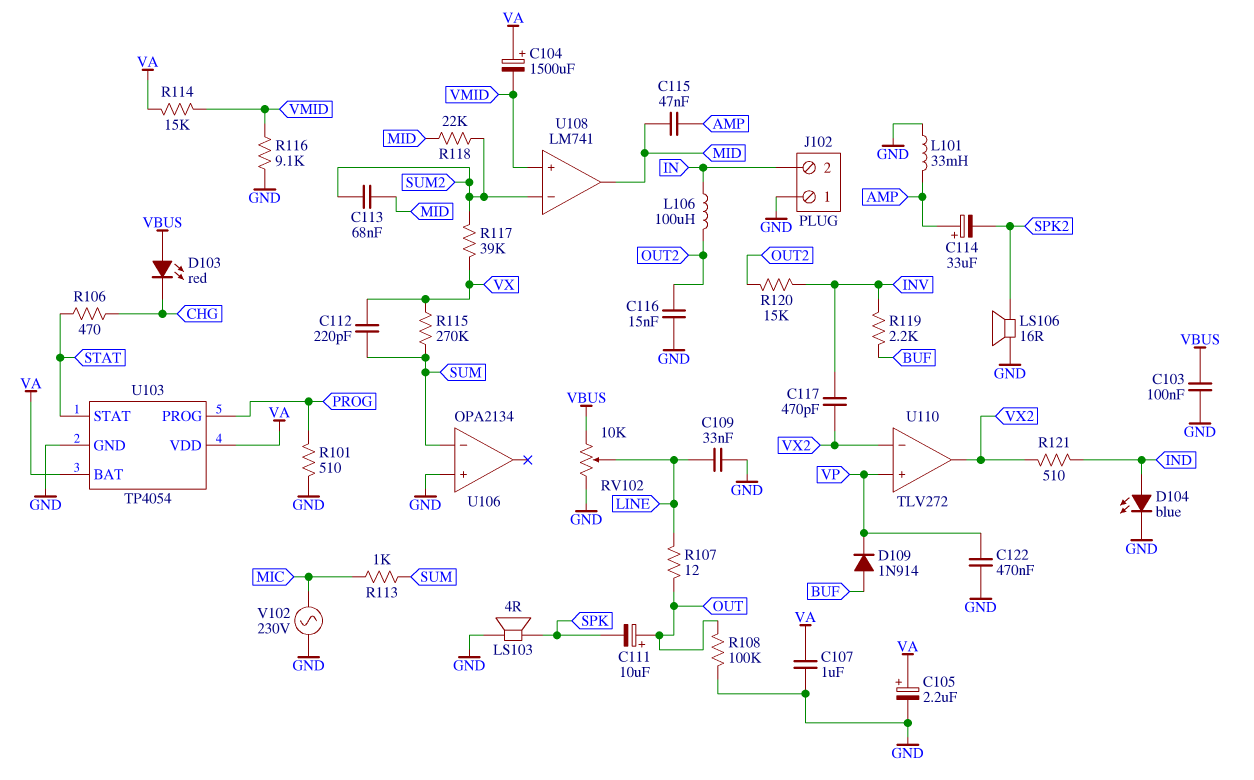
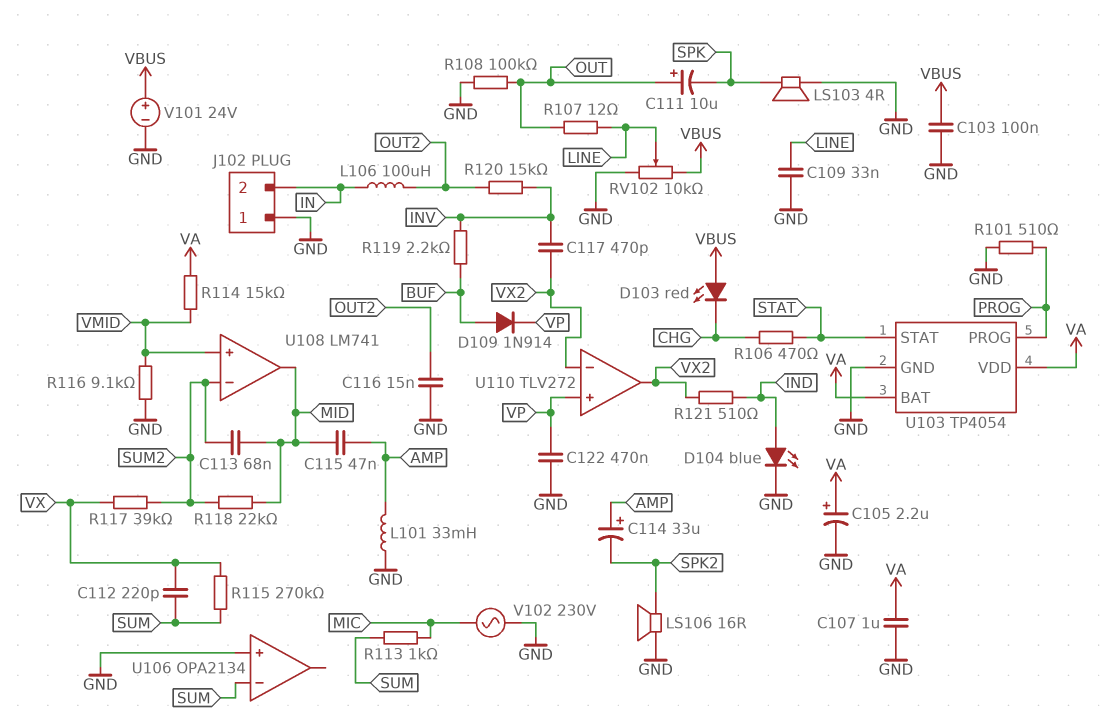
C104: 1500uF (plus VA, minus VMID) -> none
V101: none -> 24V (plus VBUS, minus GND)

